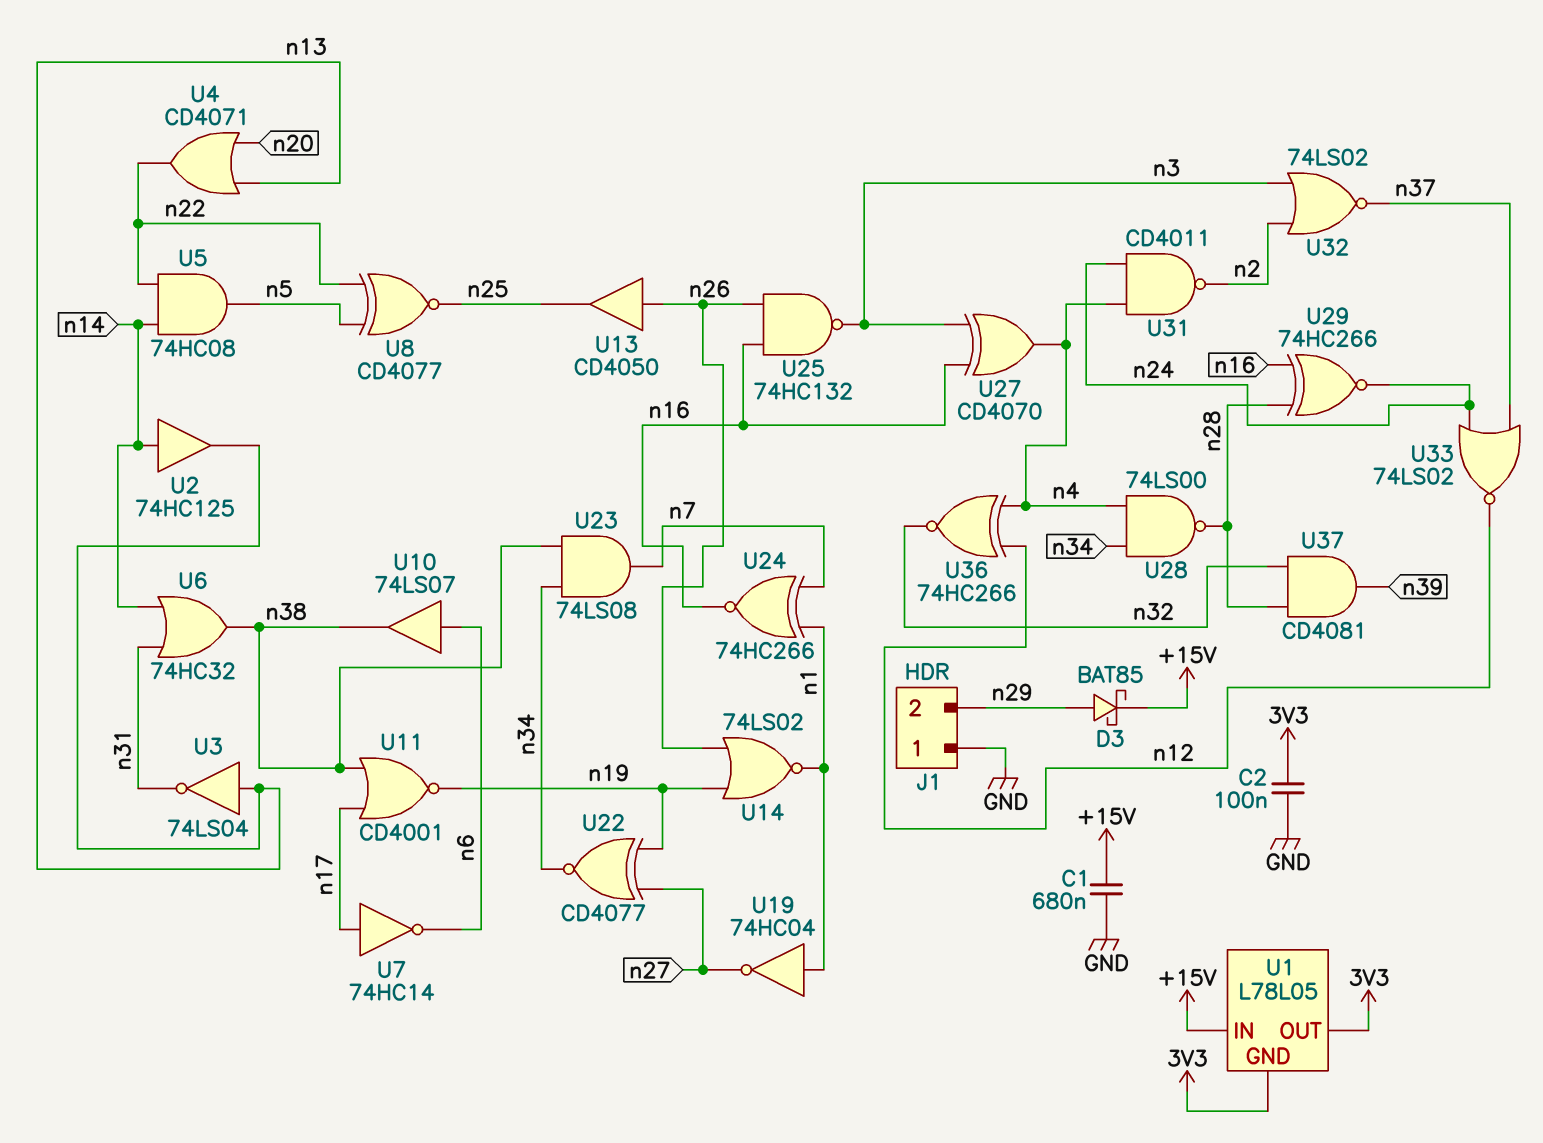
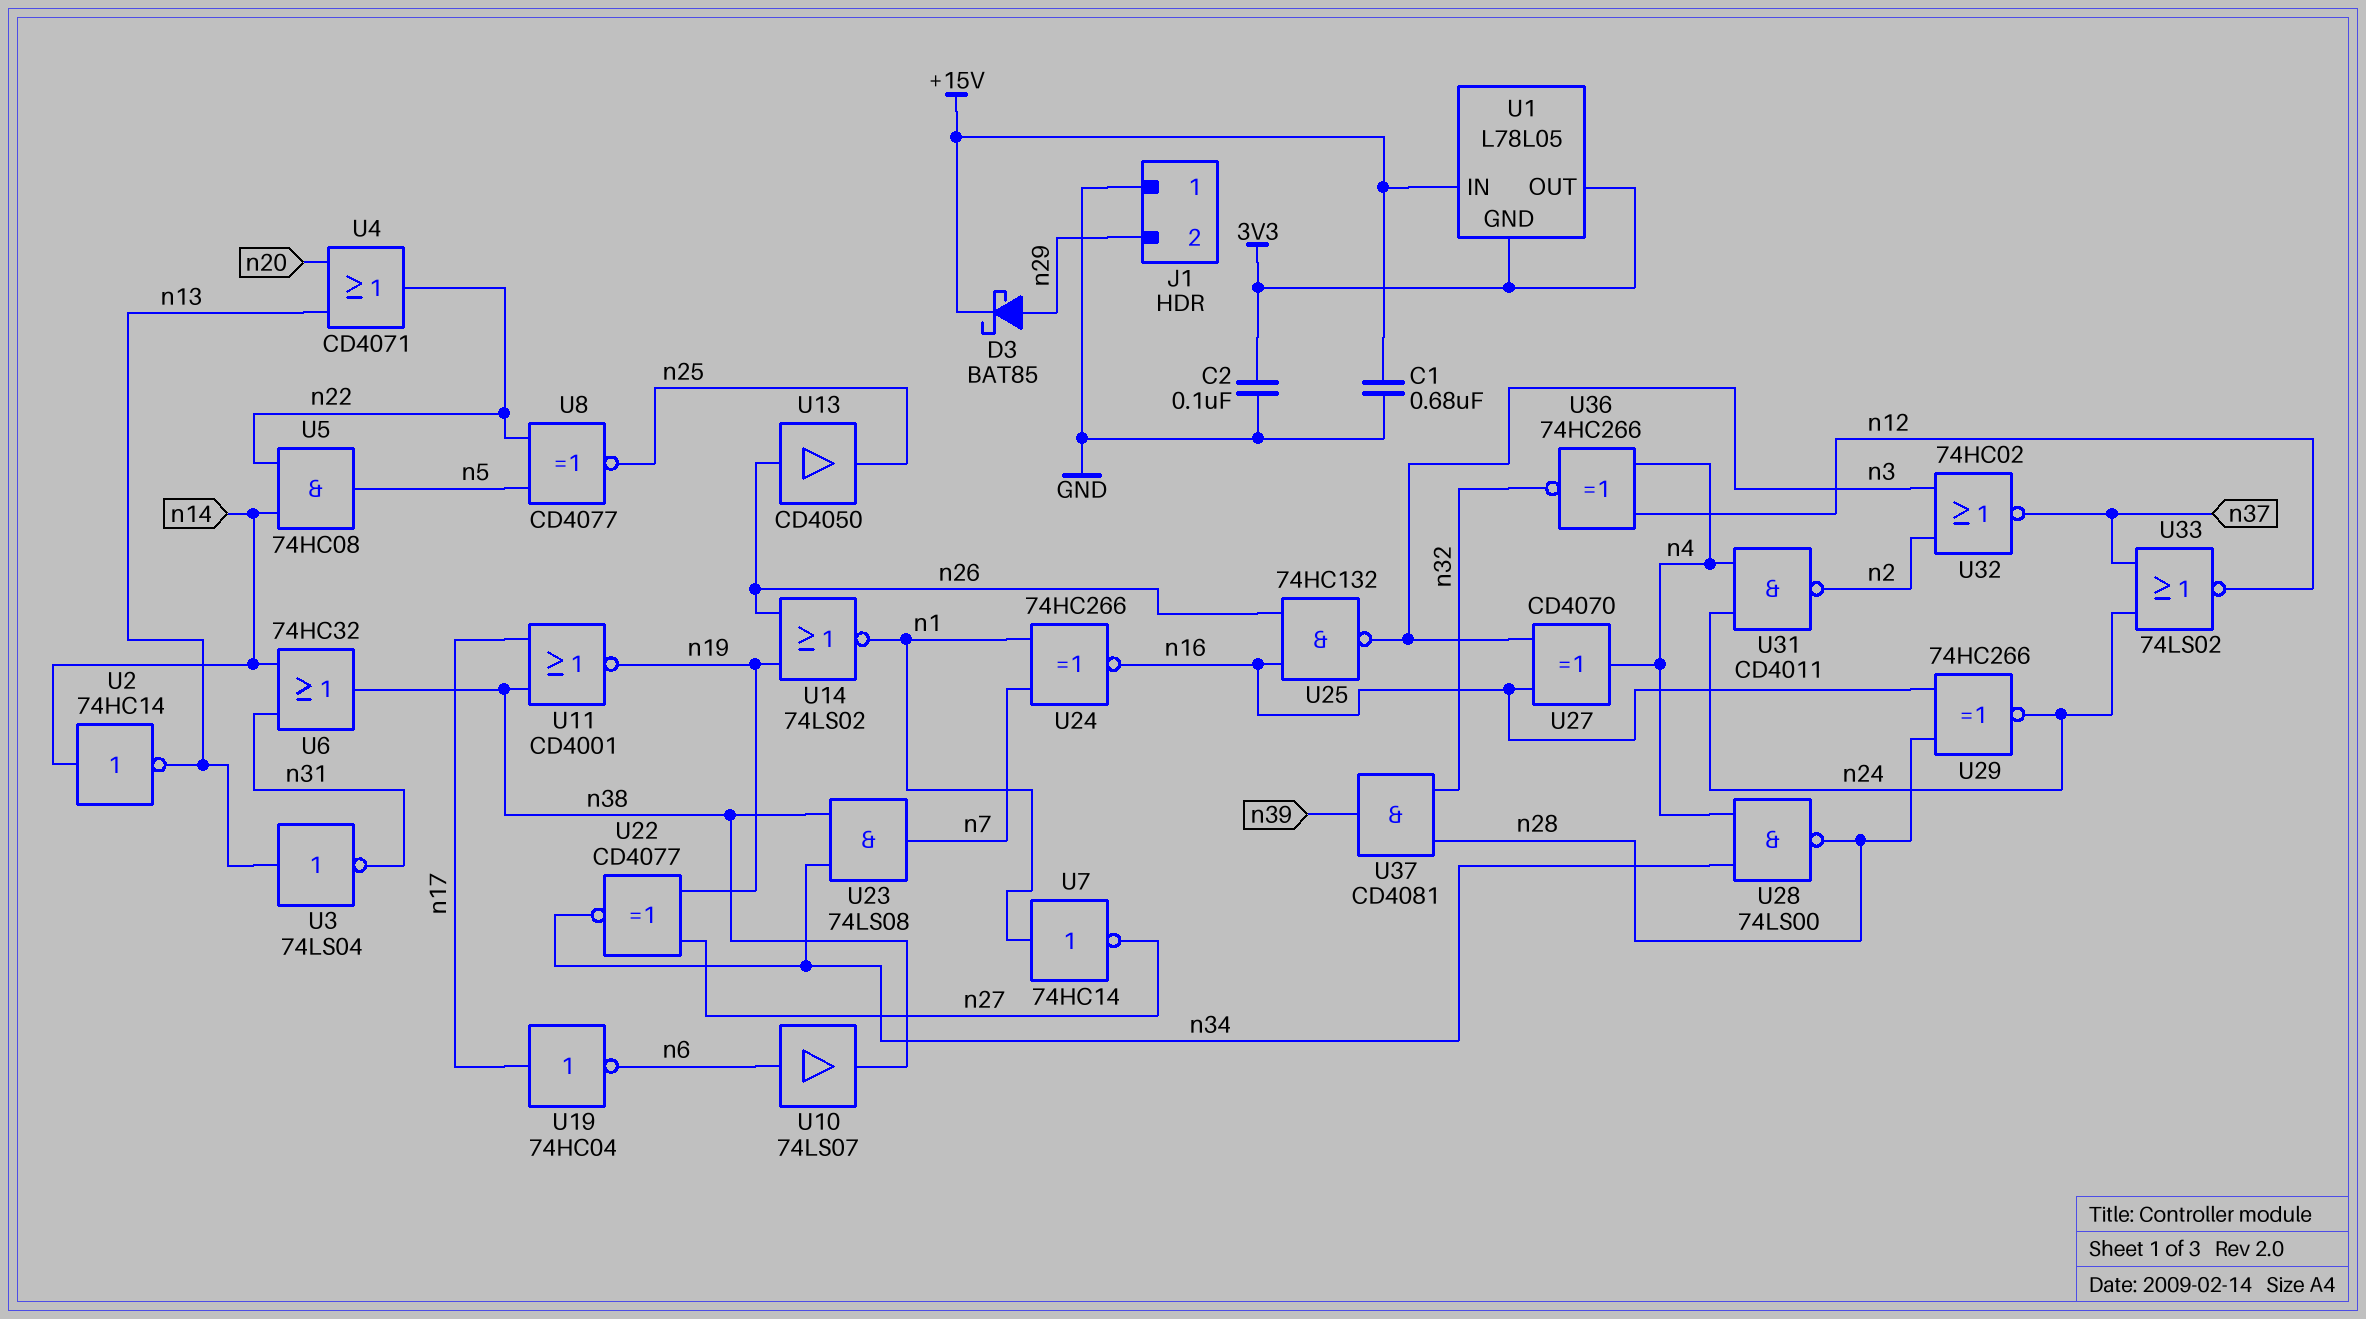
U2: buffer 74HC125 (in n14, out n13) -> NOT 74HC14 (in n14, out n13)
U7: NOT 74HC14 (in n17, out n6) -> NOT 74HC14 (in n1, out n27)
U19: NOT 74HC04 (in n1, out n27) -> NOT 74HC04 (in n17, out n6)
U32: NOR 74LS02 (in n2, in n3, out n37) -> NOR 74HC02 (in n2, in n3, out n37)

